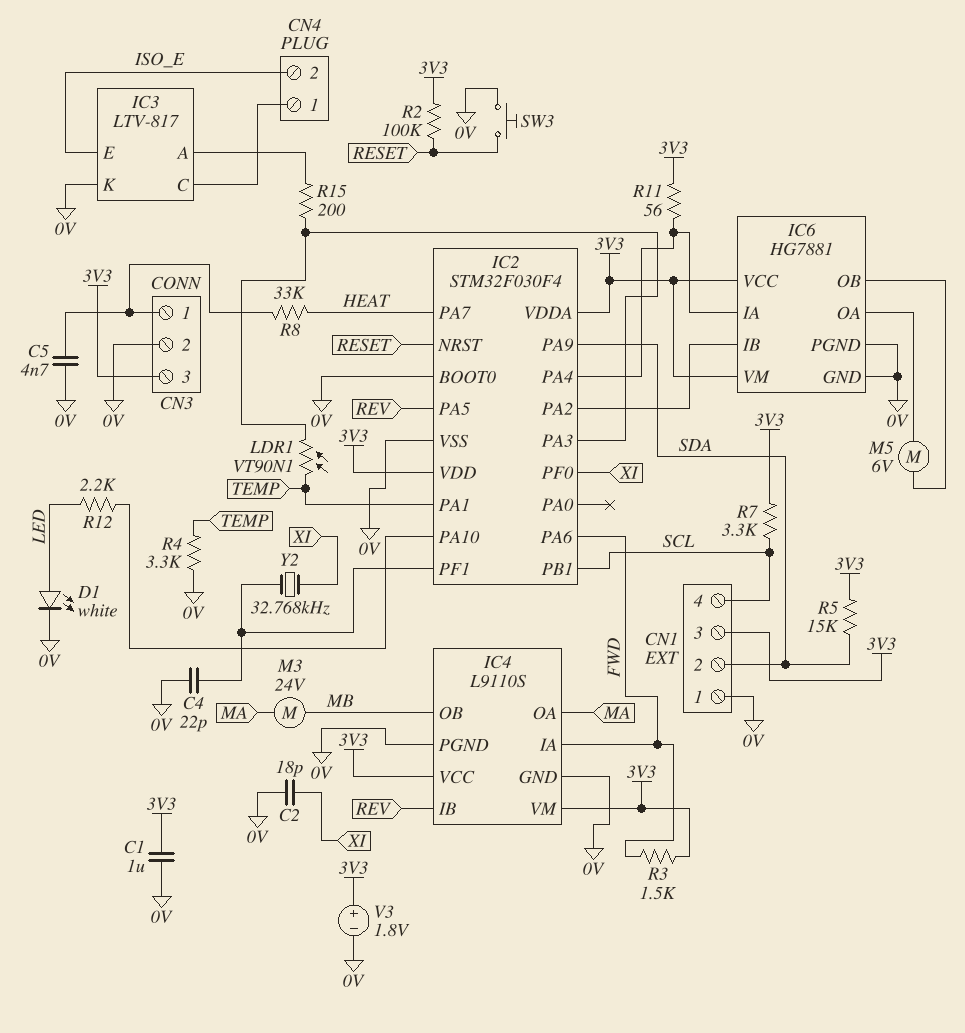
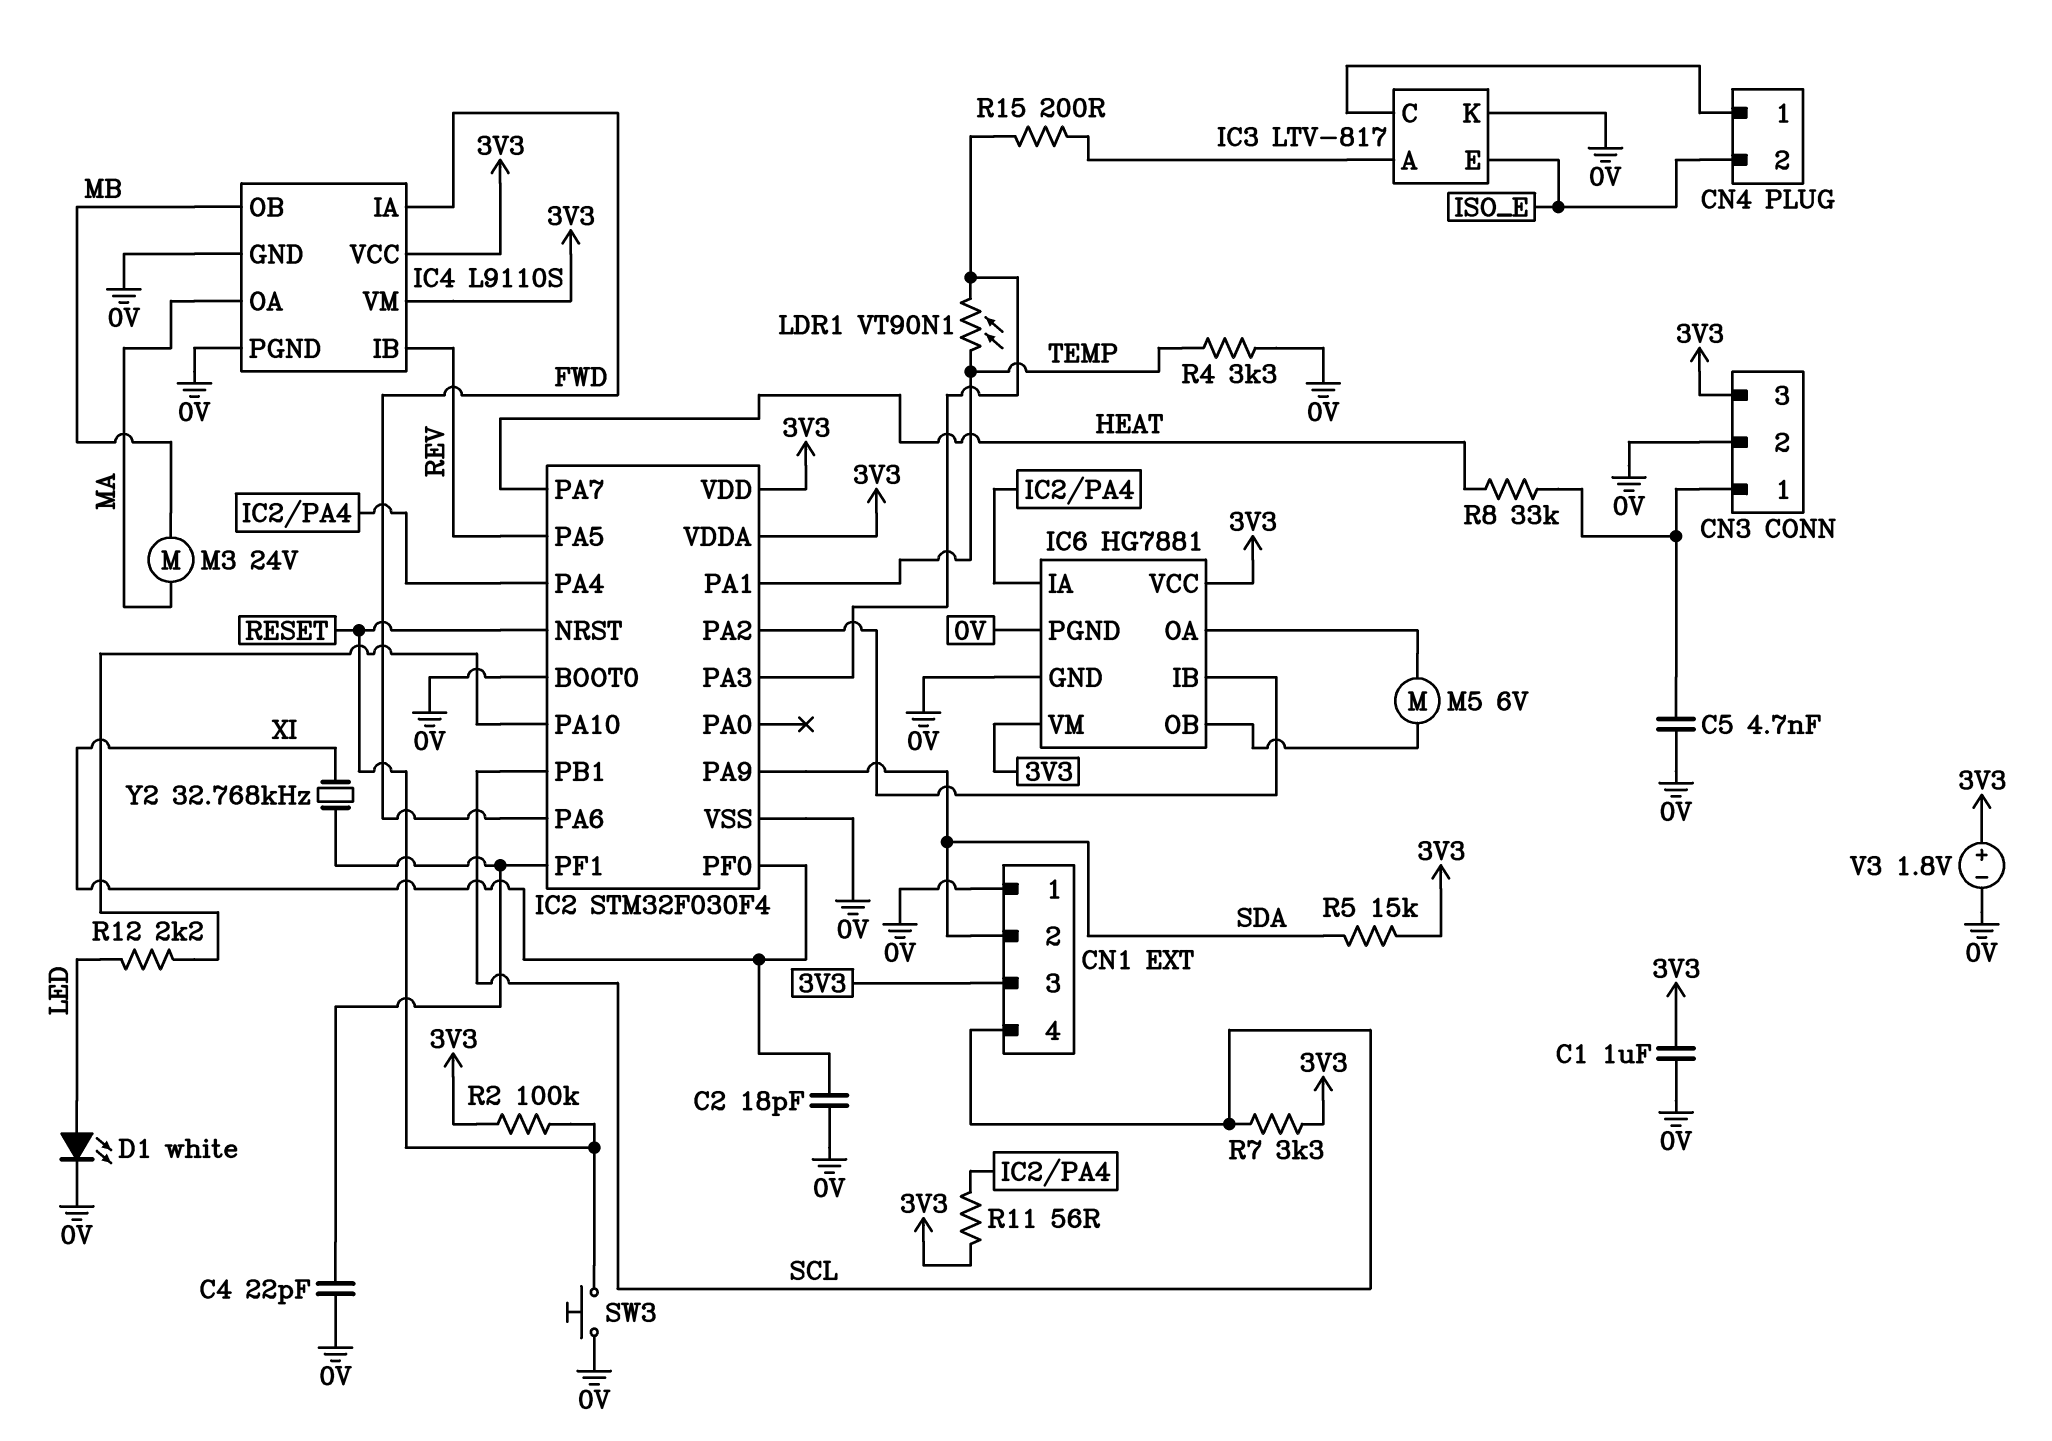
R3: 1.5k (3V3, FWD) -> none

